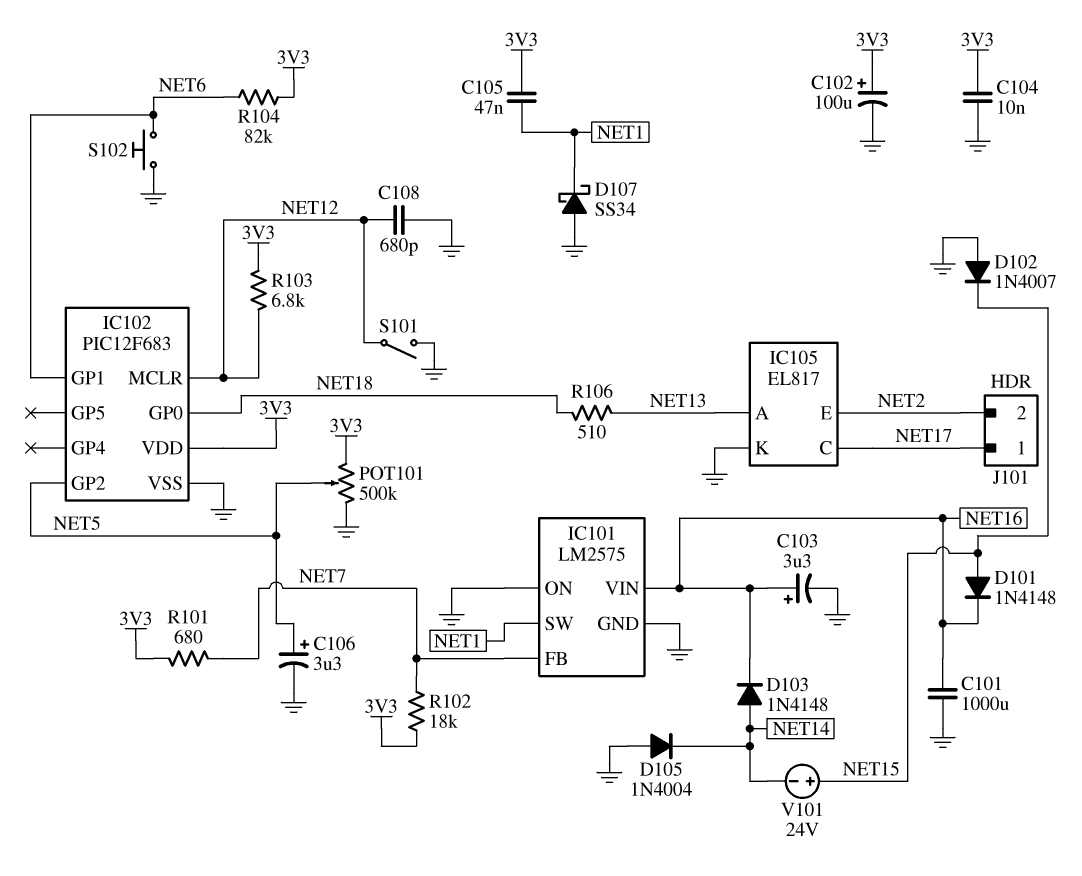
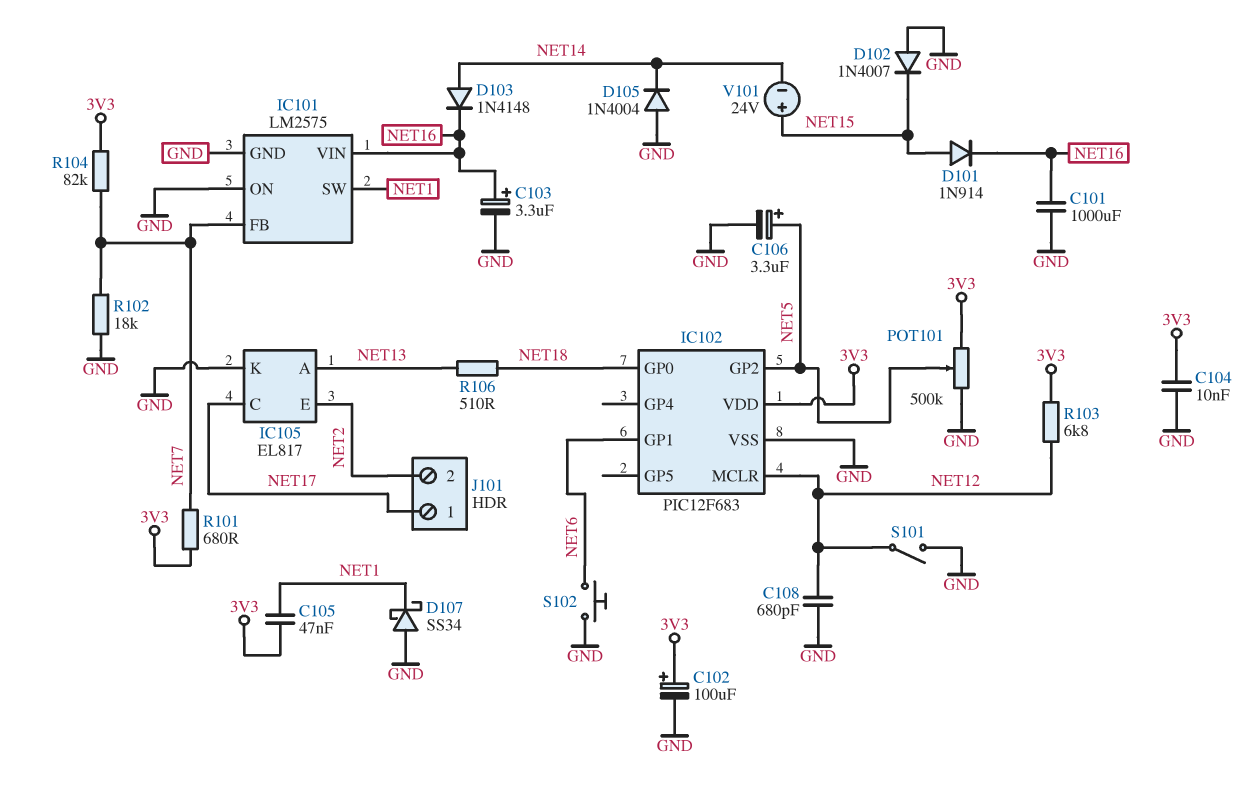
D101: diode 1N4148 (A NET15, K NET16) -> diode 1N914 (A NET15, K NET16)
R102: 18k (3V3, NET7) -> 18k (GND, NET7)
R104: 82k (3V3, NET6) -> 82k (3V3, NET7)

